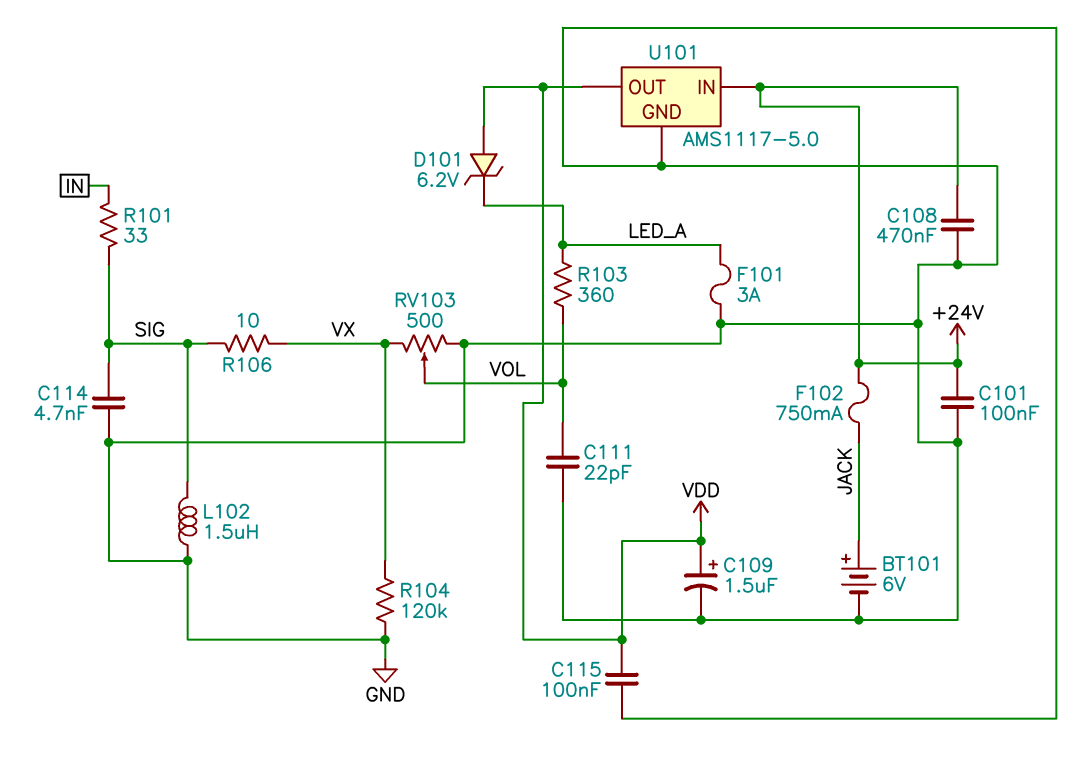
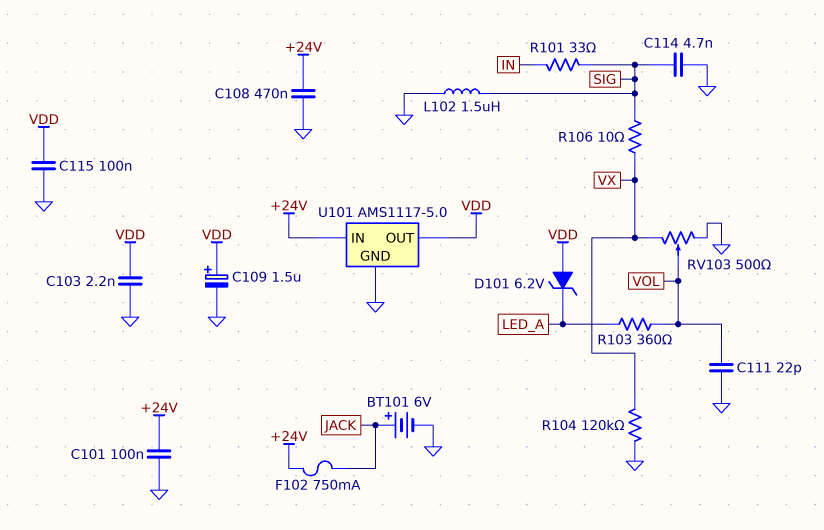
C103: none -> 2.2nF (GND, VDD)
F101: 3A (GND, LED_A) -> none

